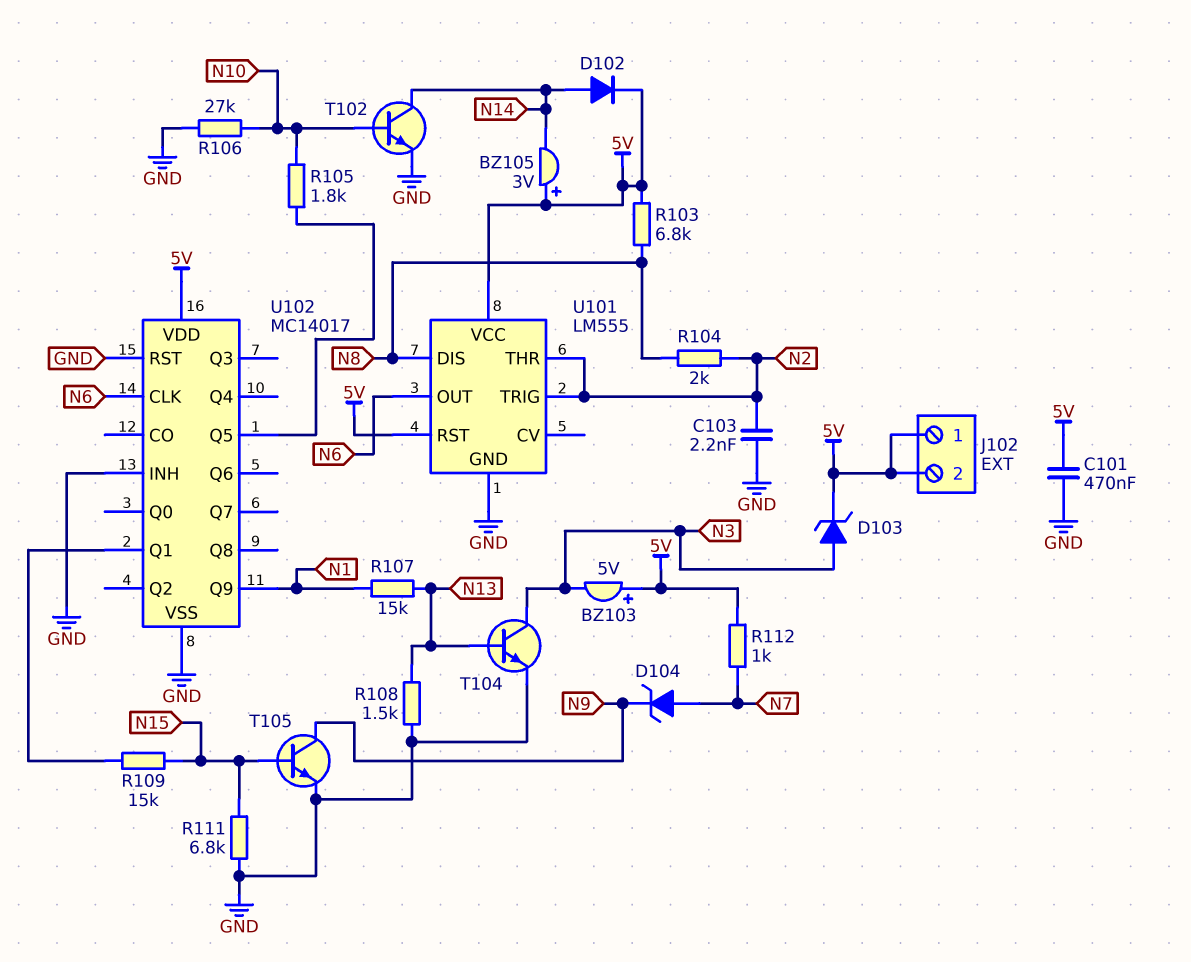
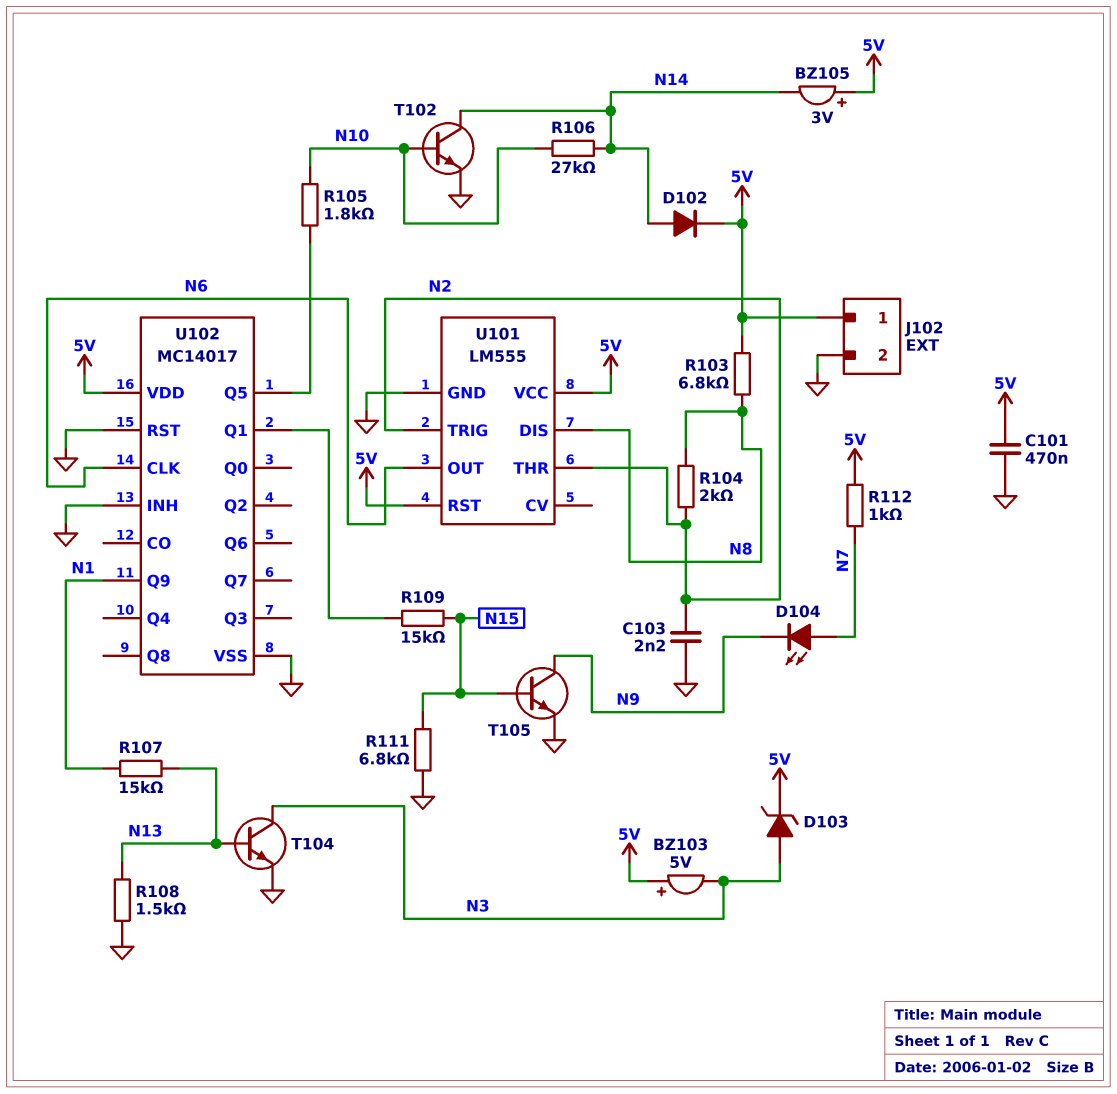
D104: zener (A N7, K N9) -> LED (A N7, K N9)
J102 pin 2: 5V -> GND
R106: 27k (GND, N10) -> 27k (N10, N14)

